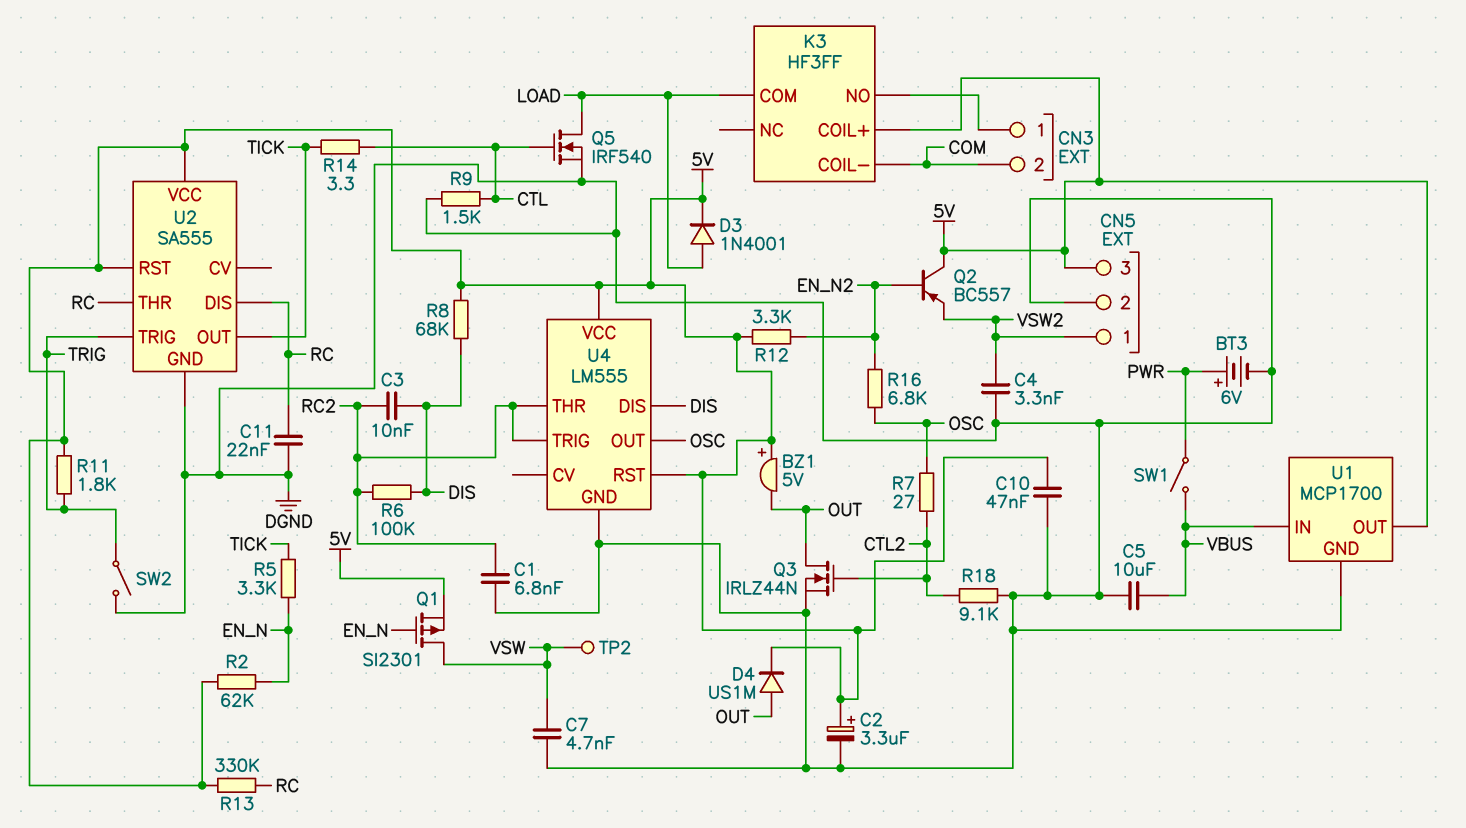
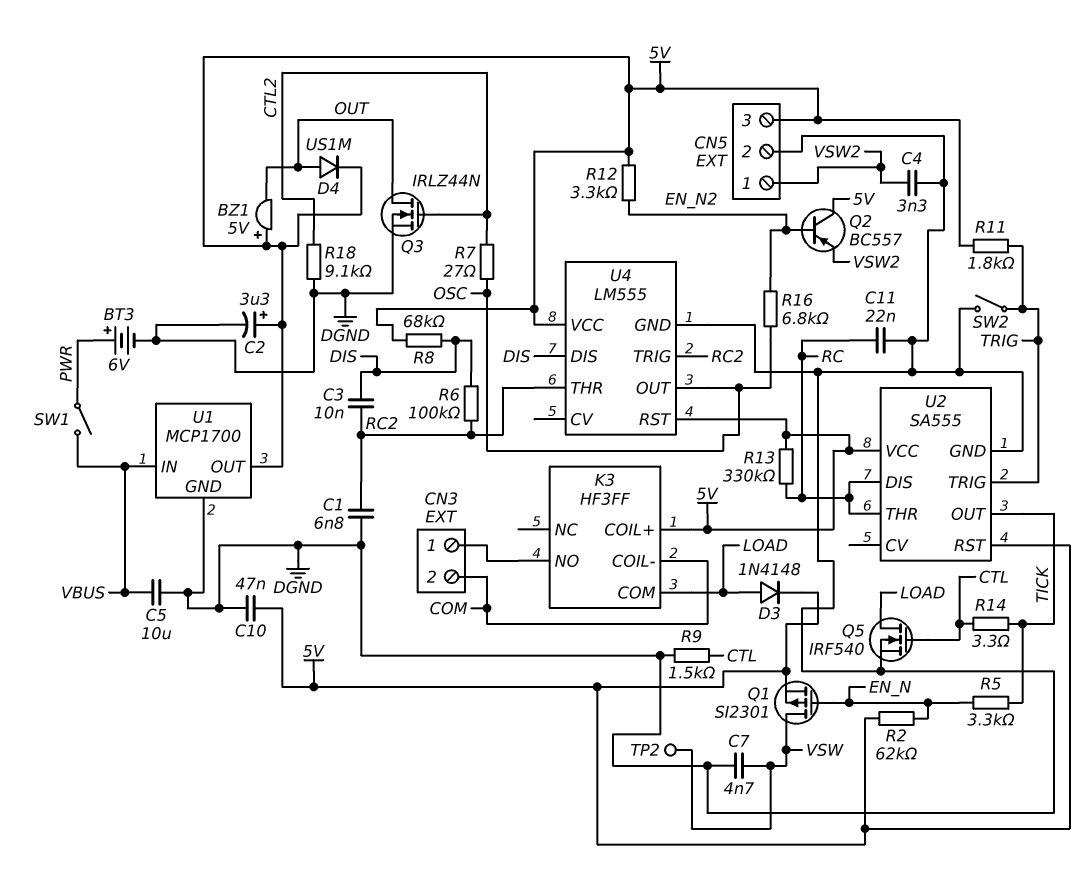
D3: diode 1N4001 (A LOAD, K 5V) -> diode 1N4148 (A LOAD, K 5V)

